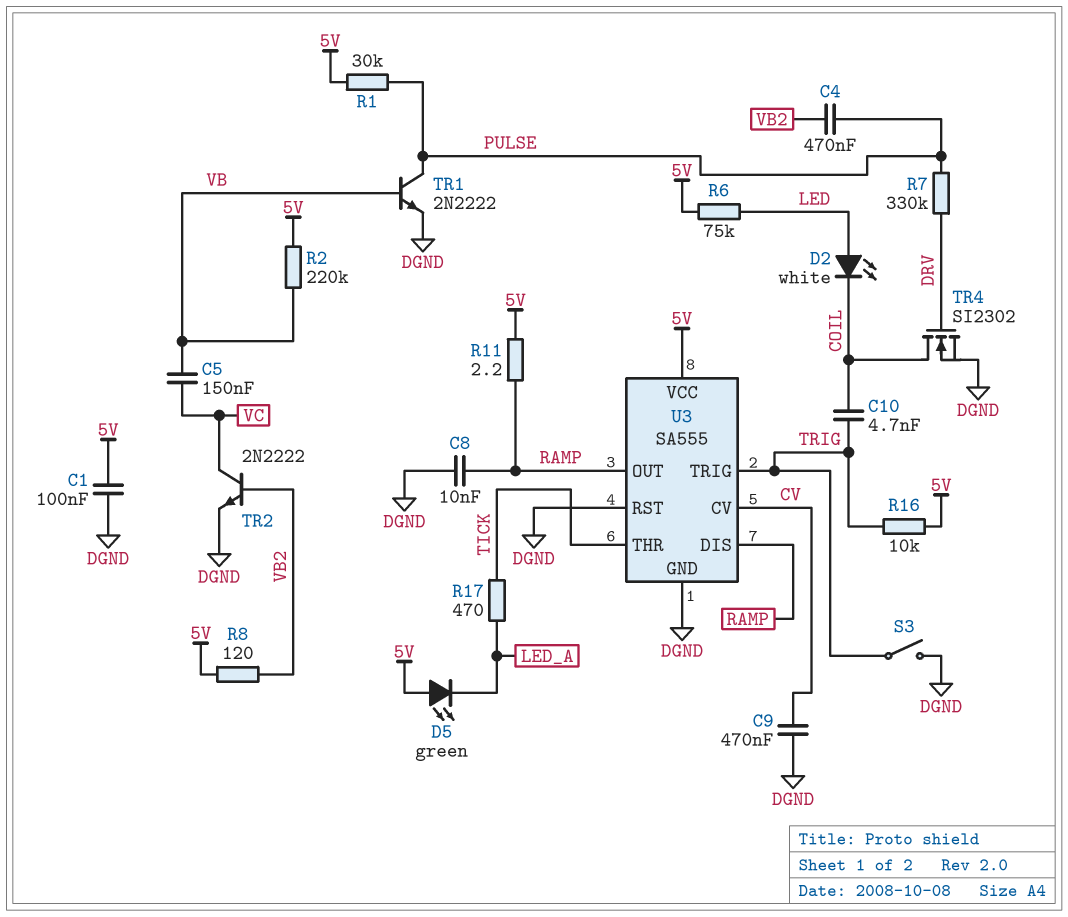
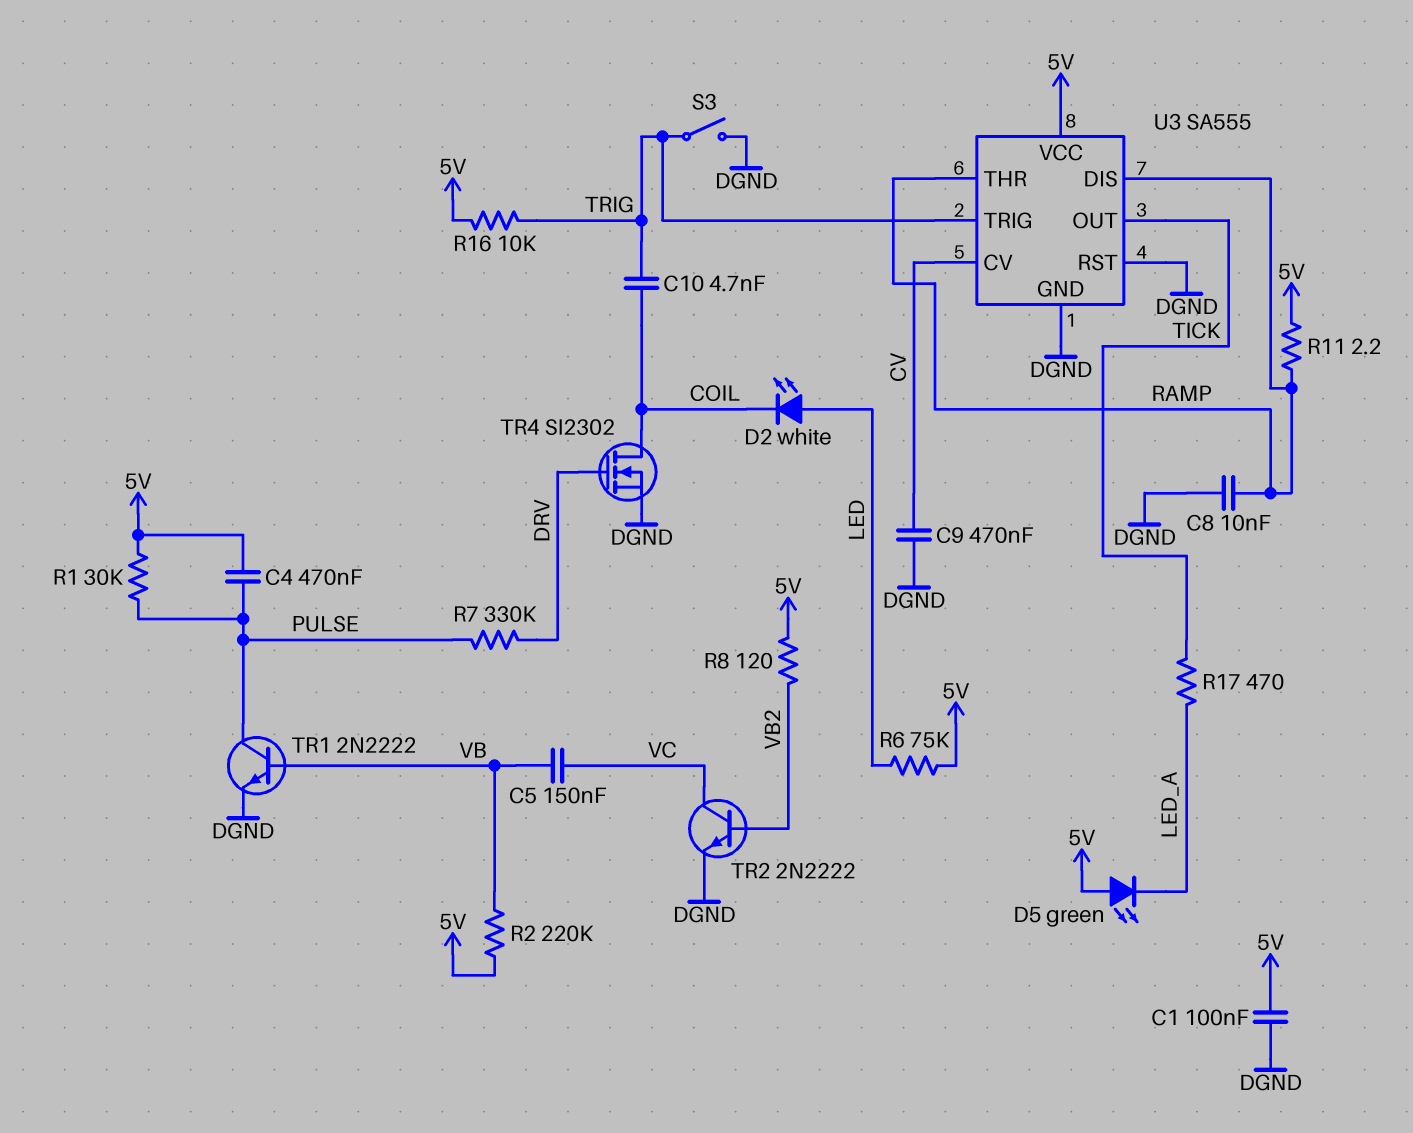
C4: 470nF (PULSE, VB2) -> 470nF (5V, PULSE)
U3 pin OUT: RAMP -> TICK
U3 pin THR: TICK -> RAMP

